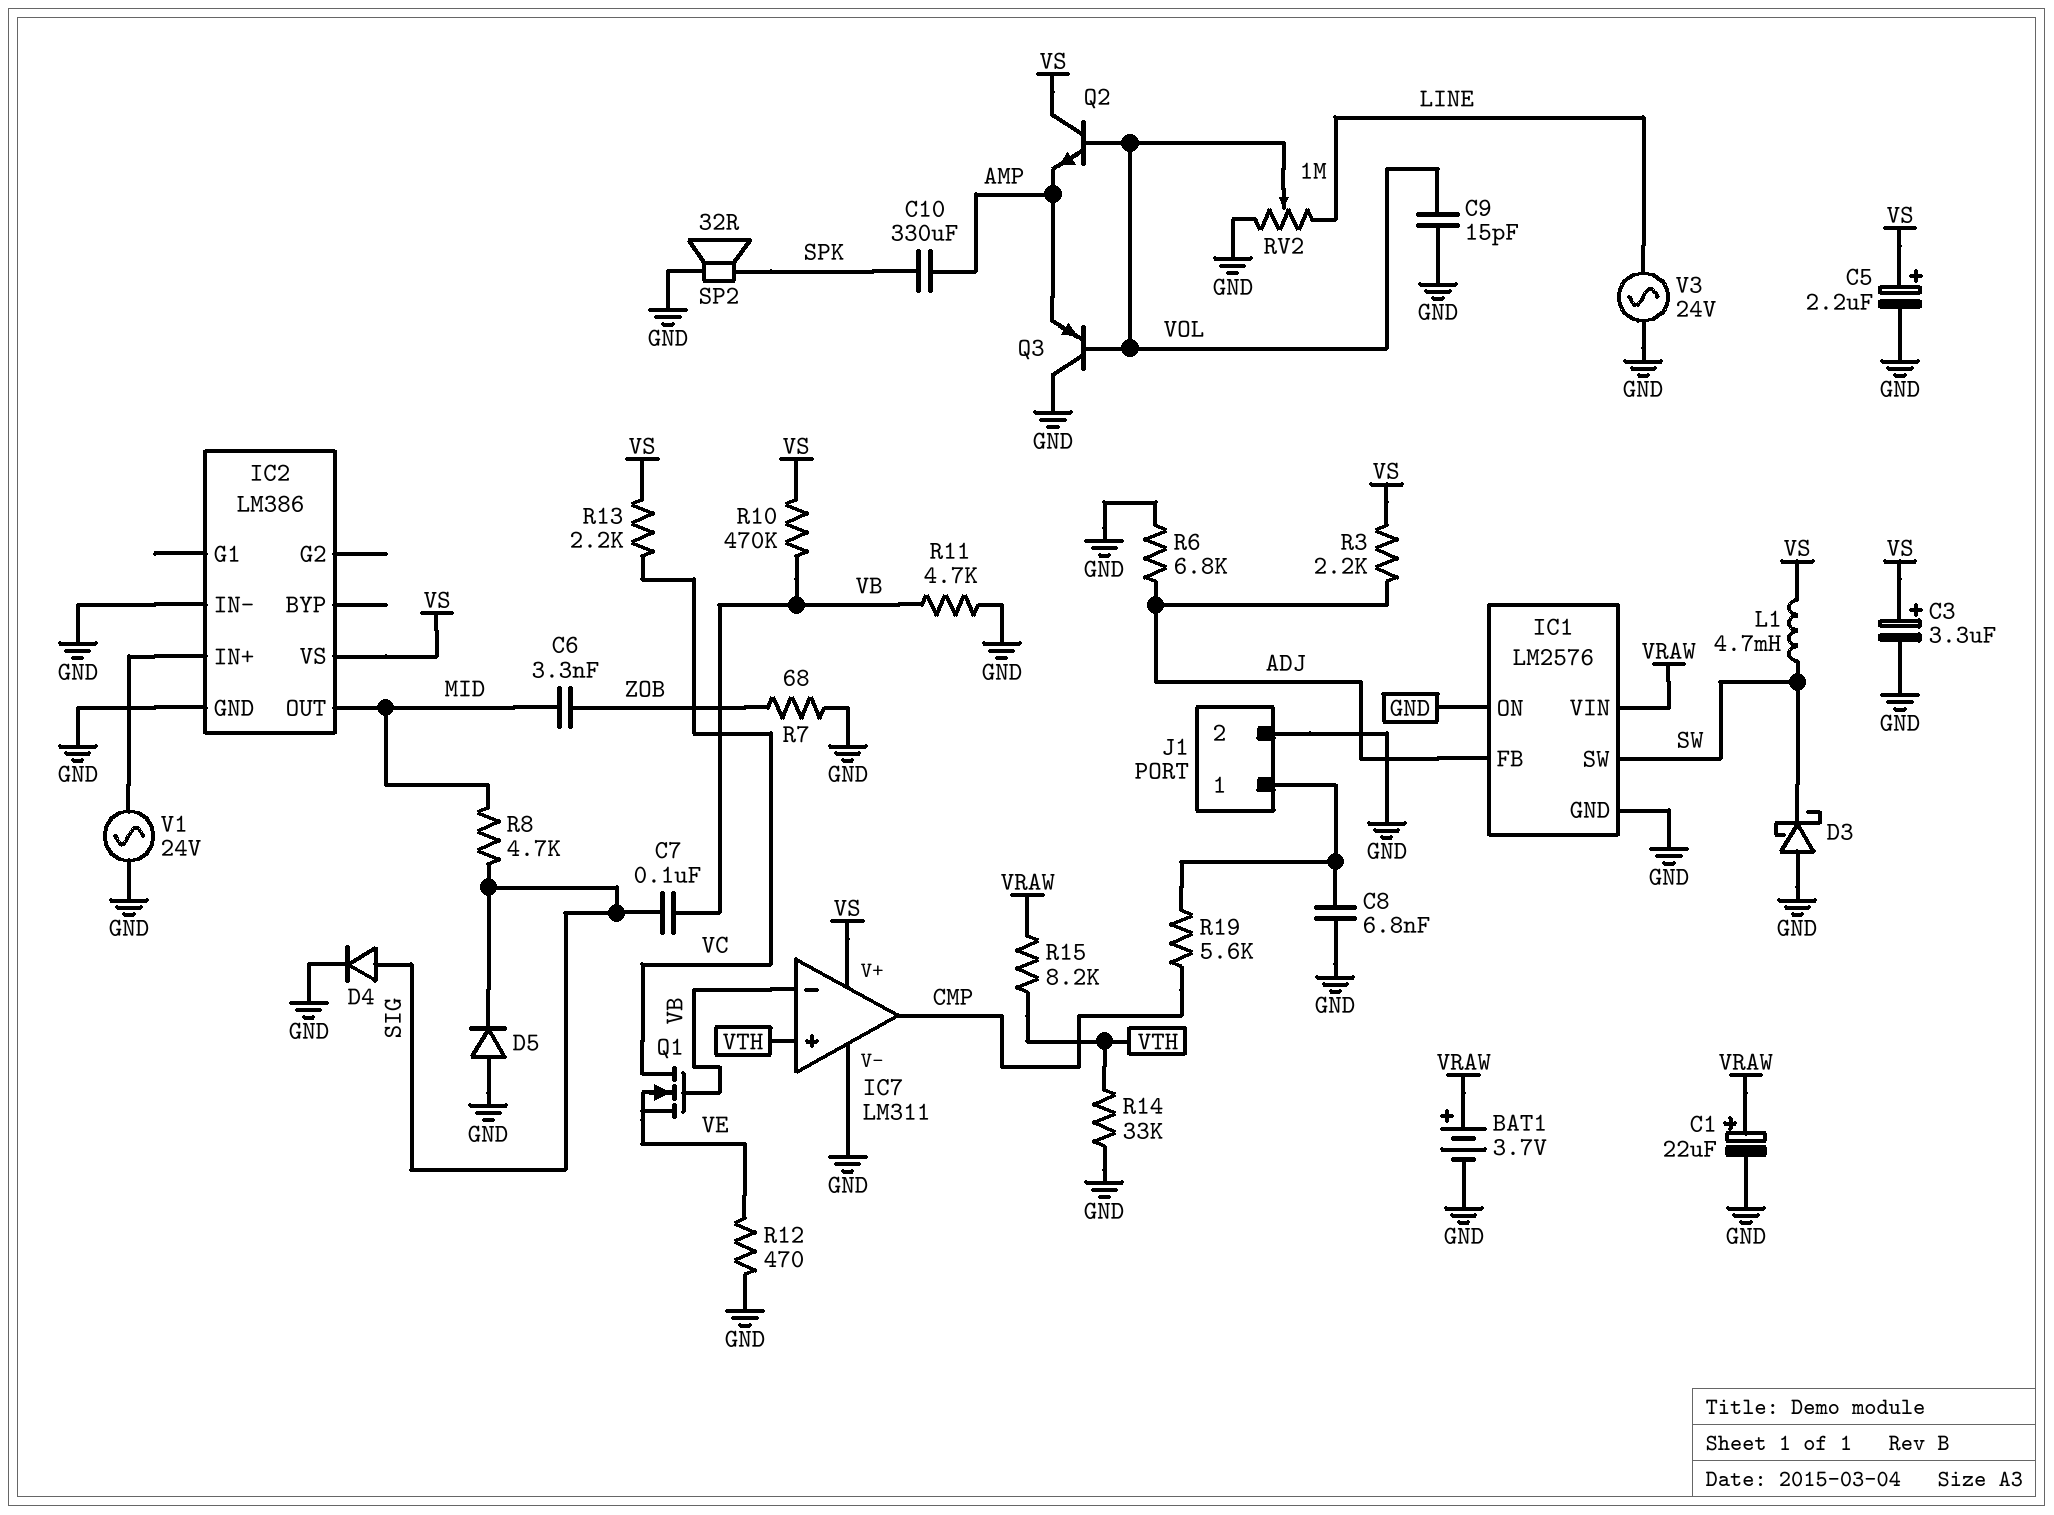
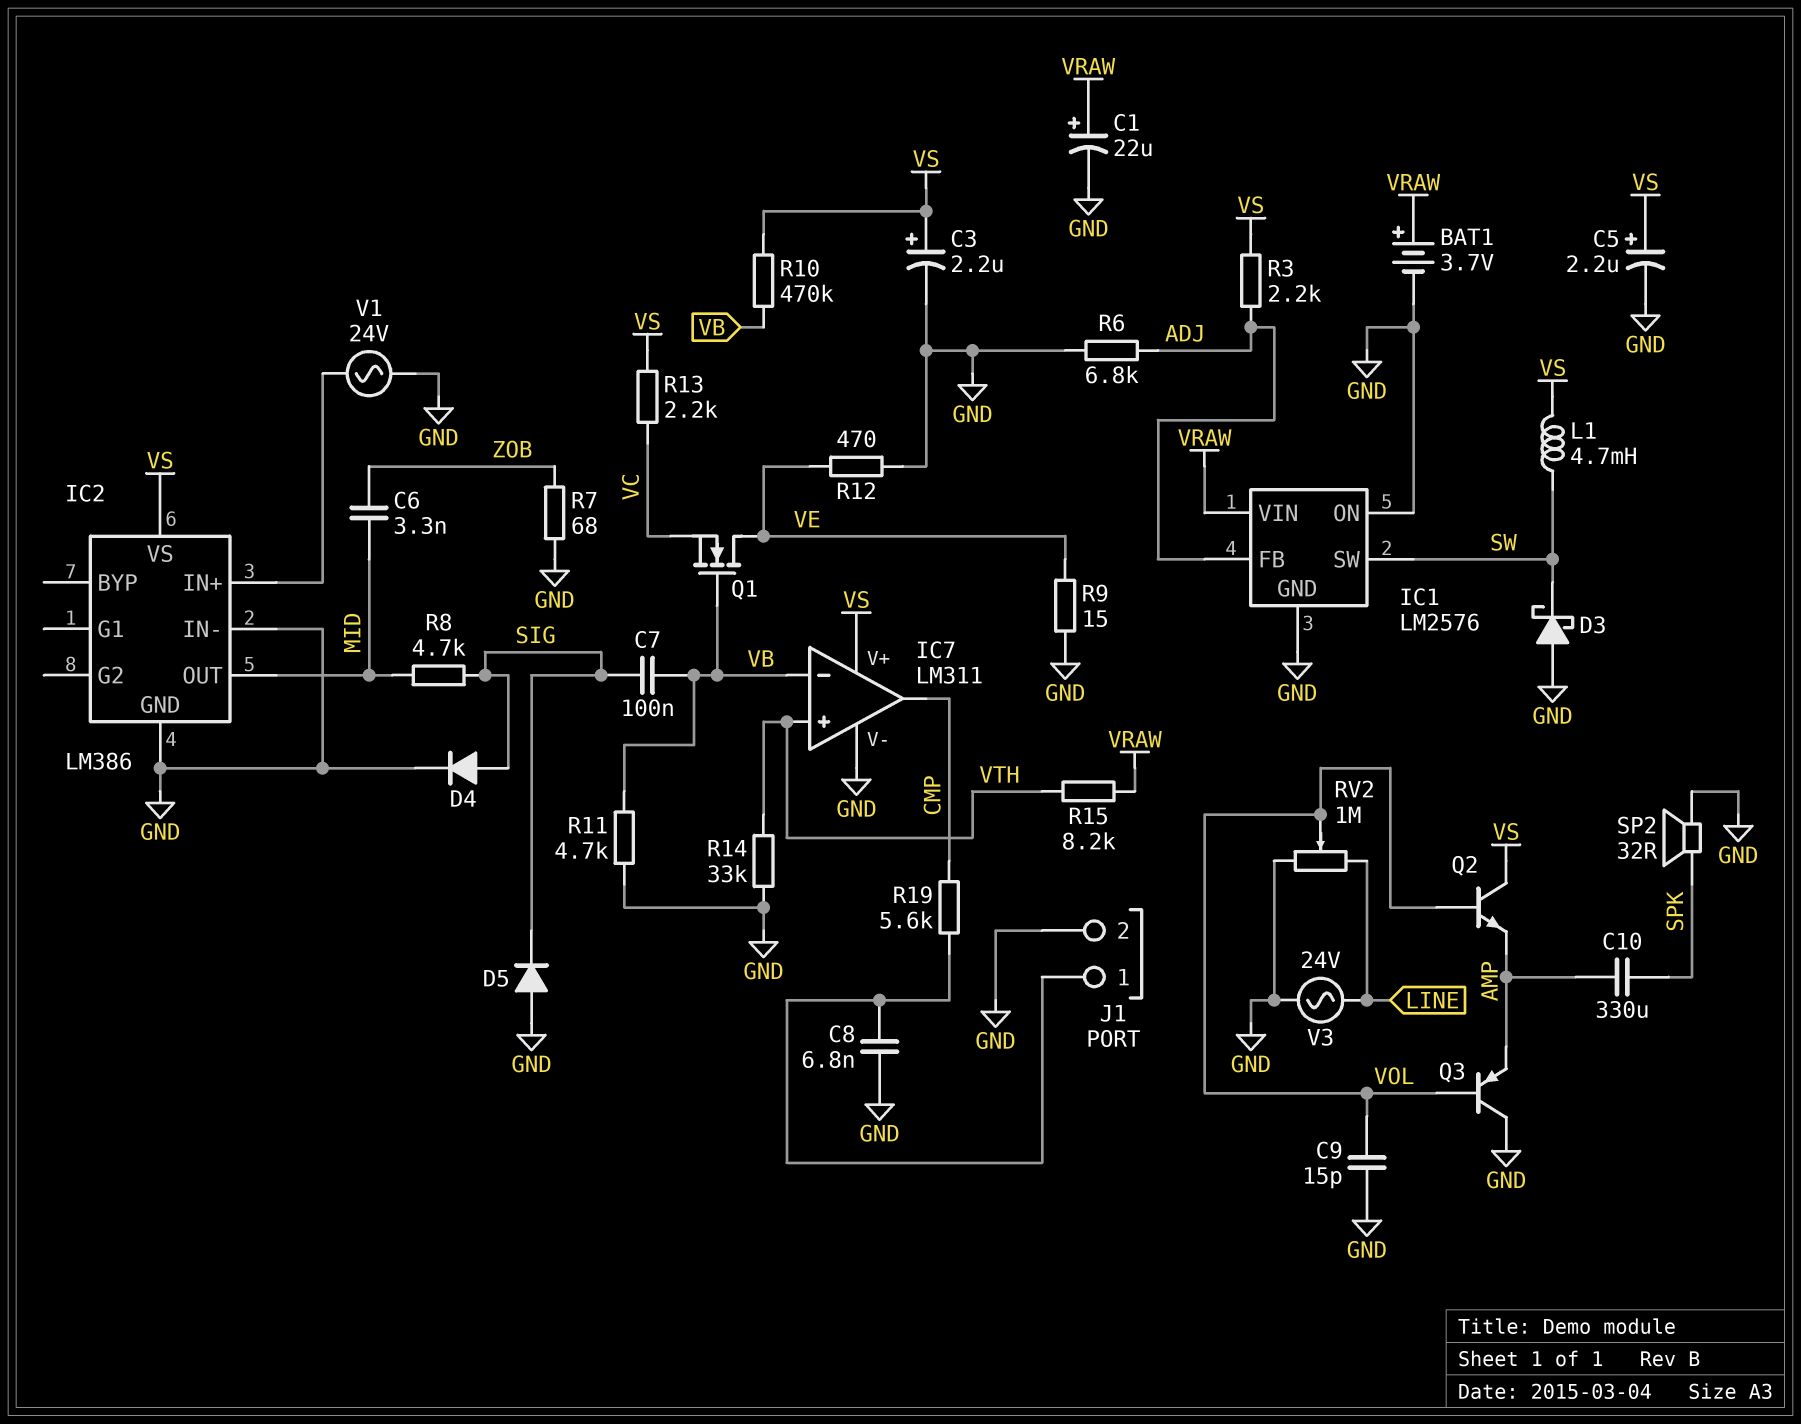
C3: 3.3uF (plus VS, minus GND) -> 2.2uF (plus VS, minus GND)
Q1: NMOS (G VB, D VC, S VE) -> NMOS (G VB, D VE, S VC)
R9: none -> 15 (GND, VE)

